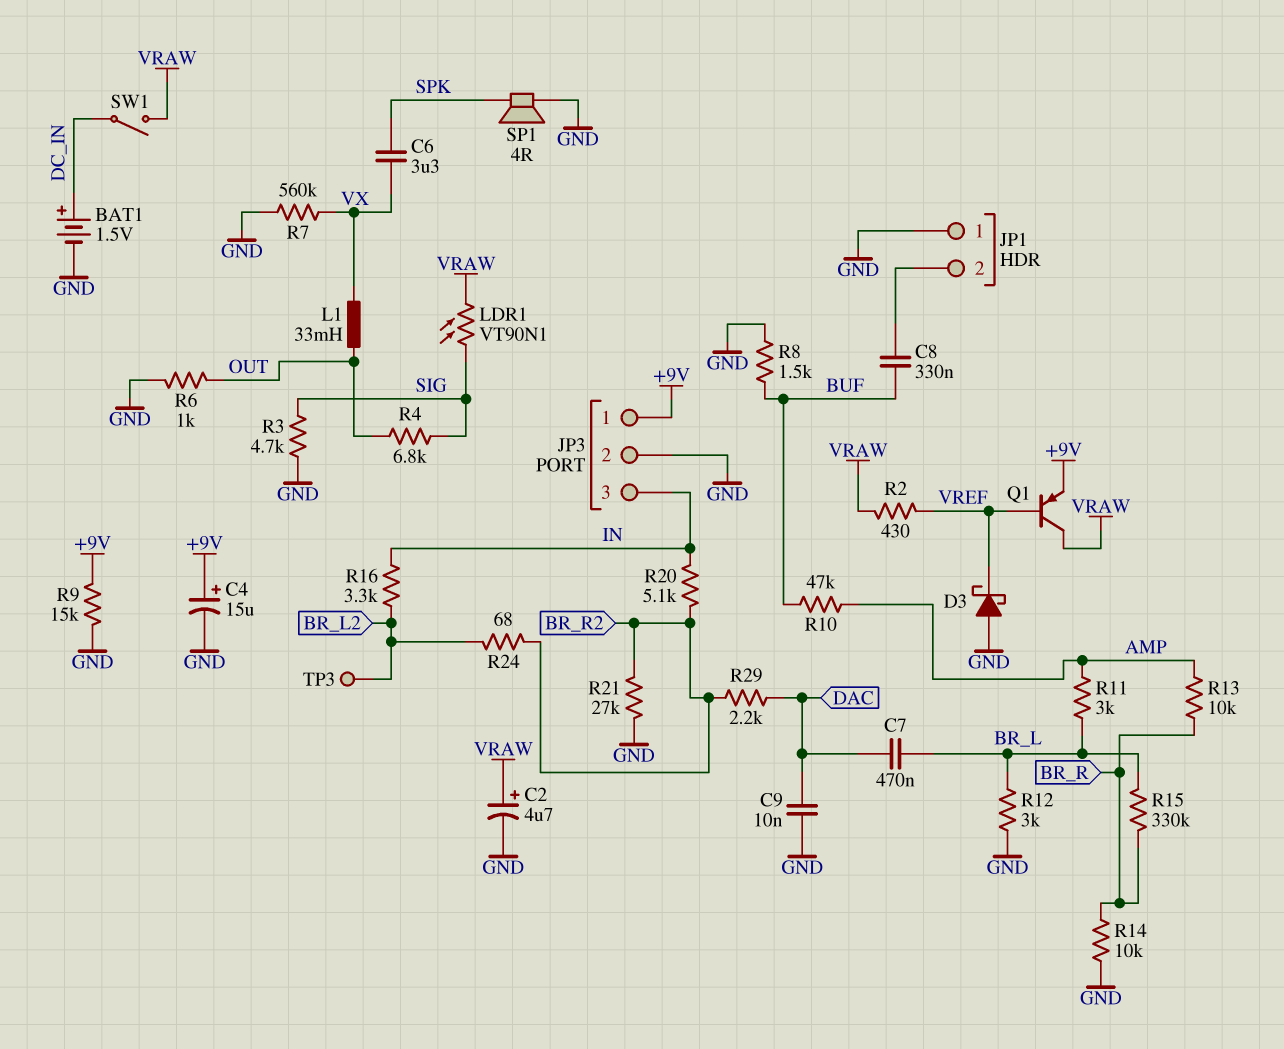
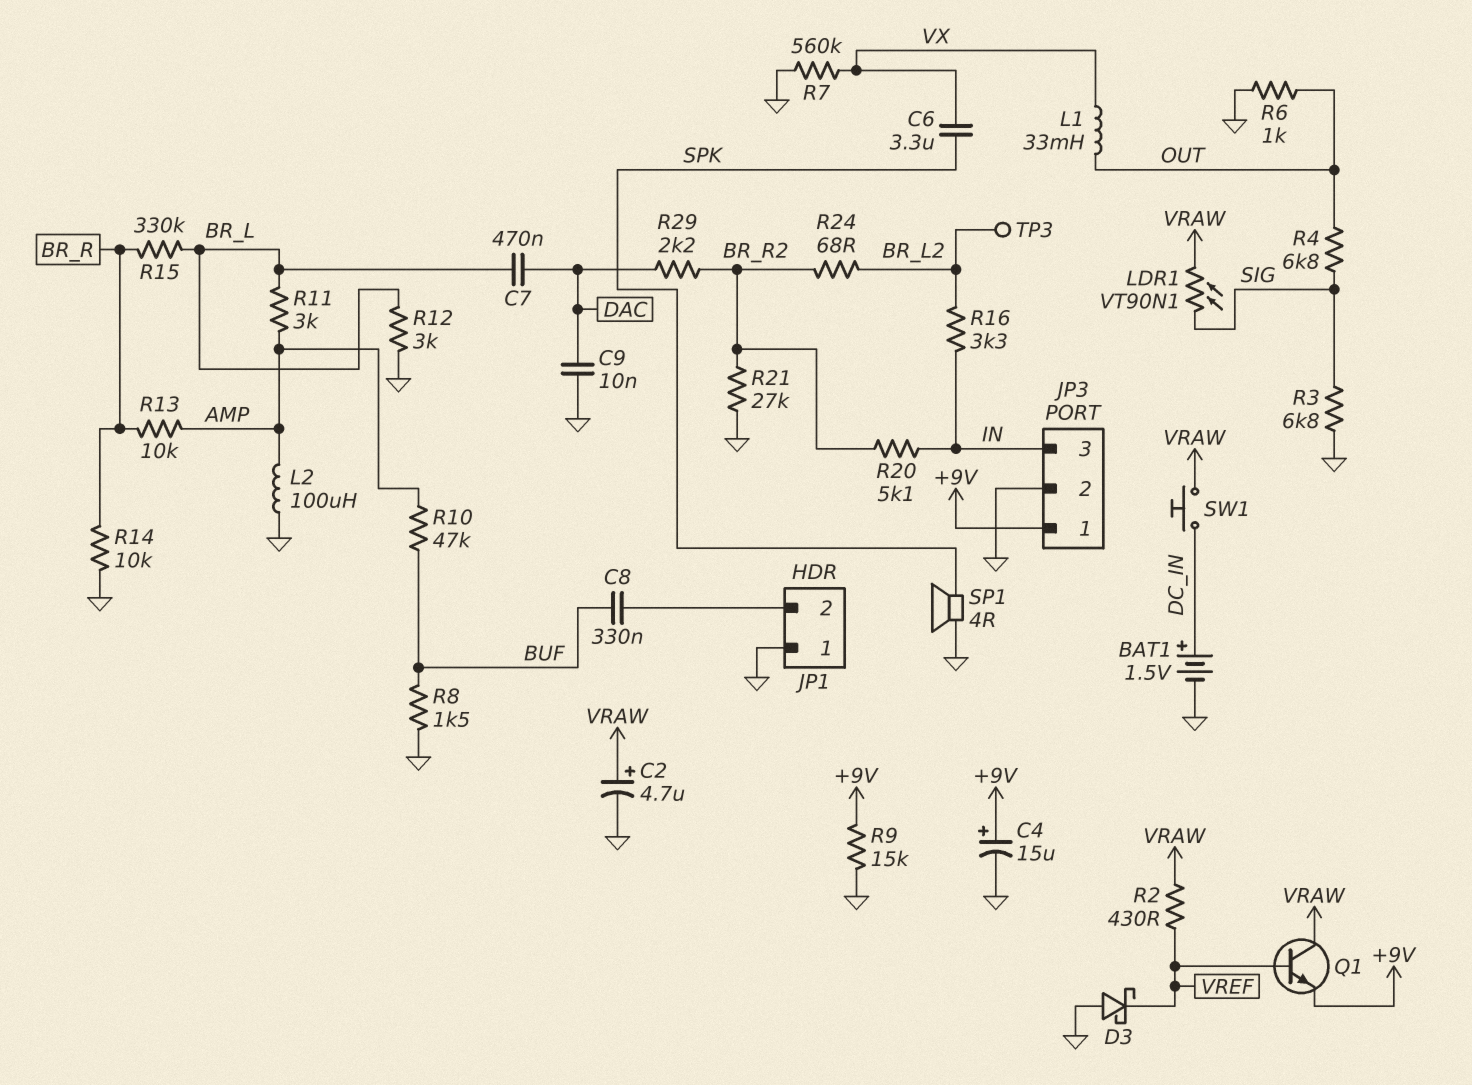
L2: none -> 100uH (AMP, GND)
Q1: PNP (B VREF, C VRAW, E +9V) -> NPN (B VREF, C VRAW, E +9V)
R3: 4.7k (GND, SIG) -> 6.8k (GND, SIG)
SW1: switch (DC_IN, VRAW) -> button (DC_IN, VRAW)

